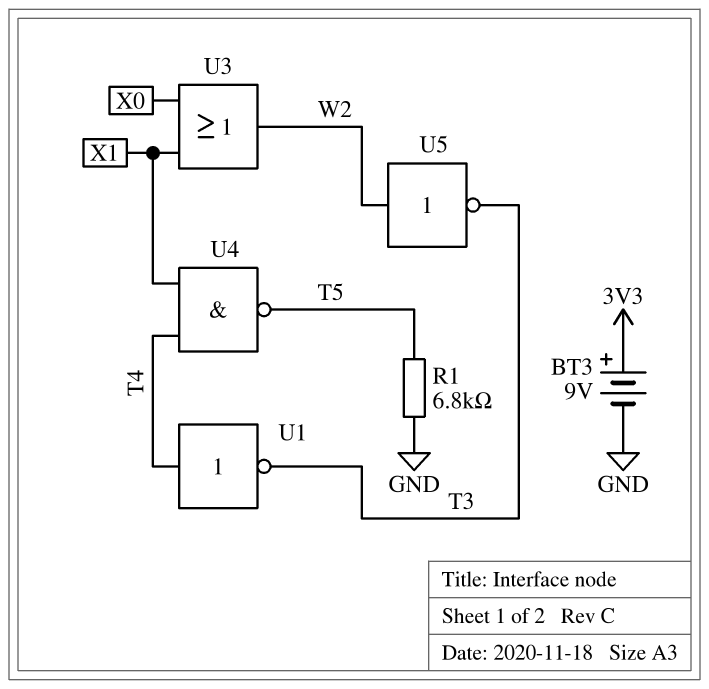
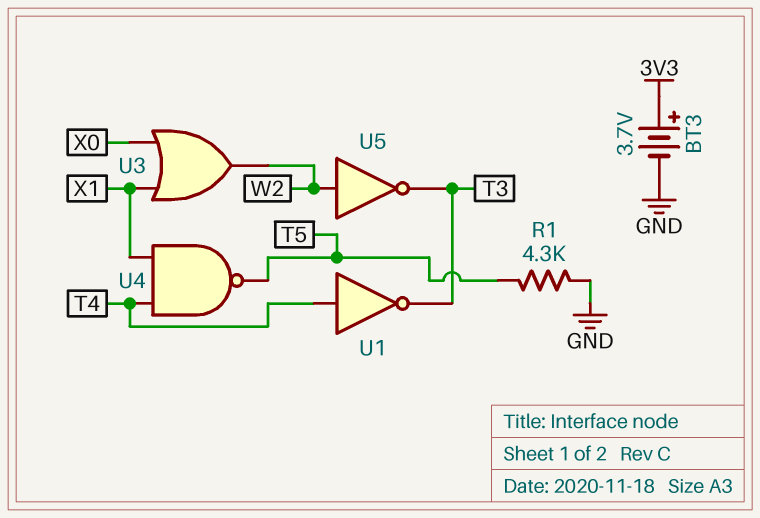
BT3: 9V (plus 3V3, minus GND) -> 3.7V (plus 3V3, minus GND)
R1: 6.8k (GND, T5) -> 4.3k (GND, T5)

